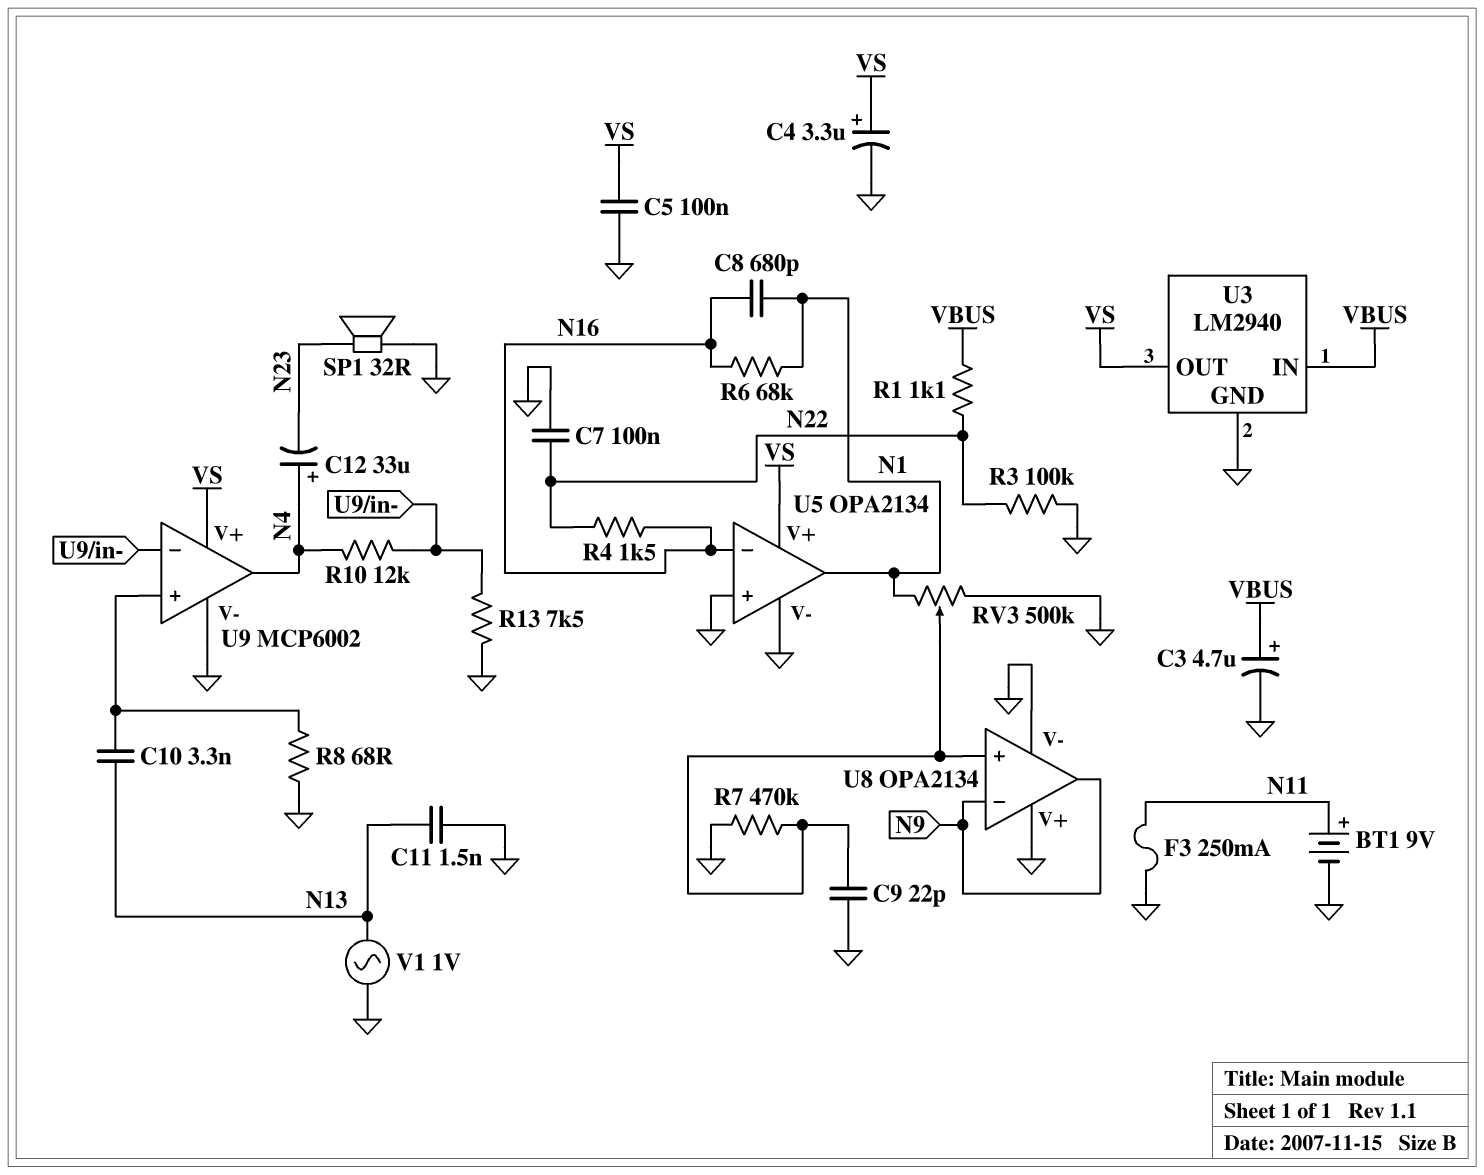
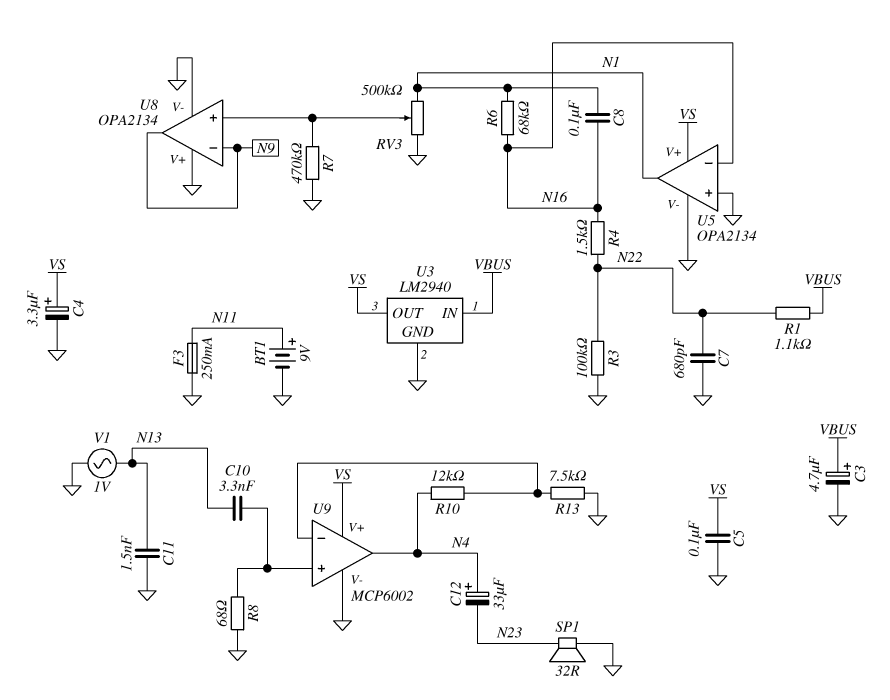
C7: 100nF (GND, N22) -> 680pF (GND, N22)
C8: 680pF (N1, N16) -> 100nF (N1, N16)
C9: 22pF (GND, U8/in+) -> none

